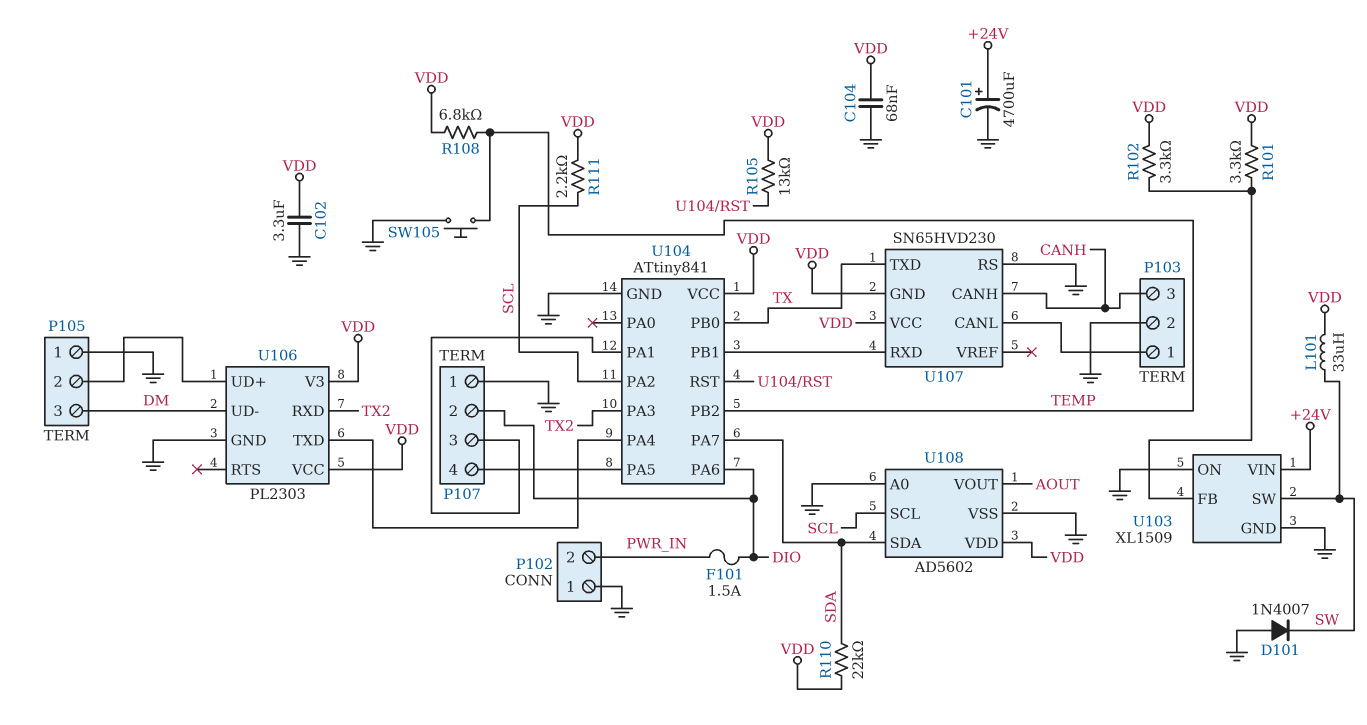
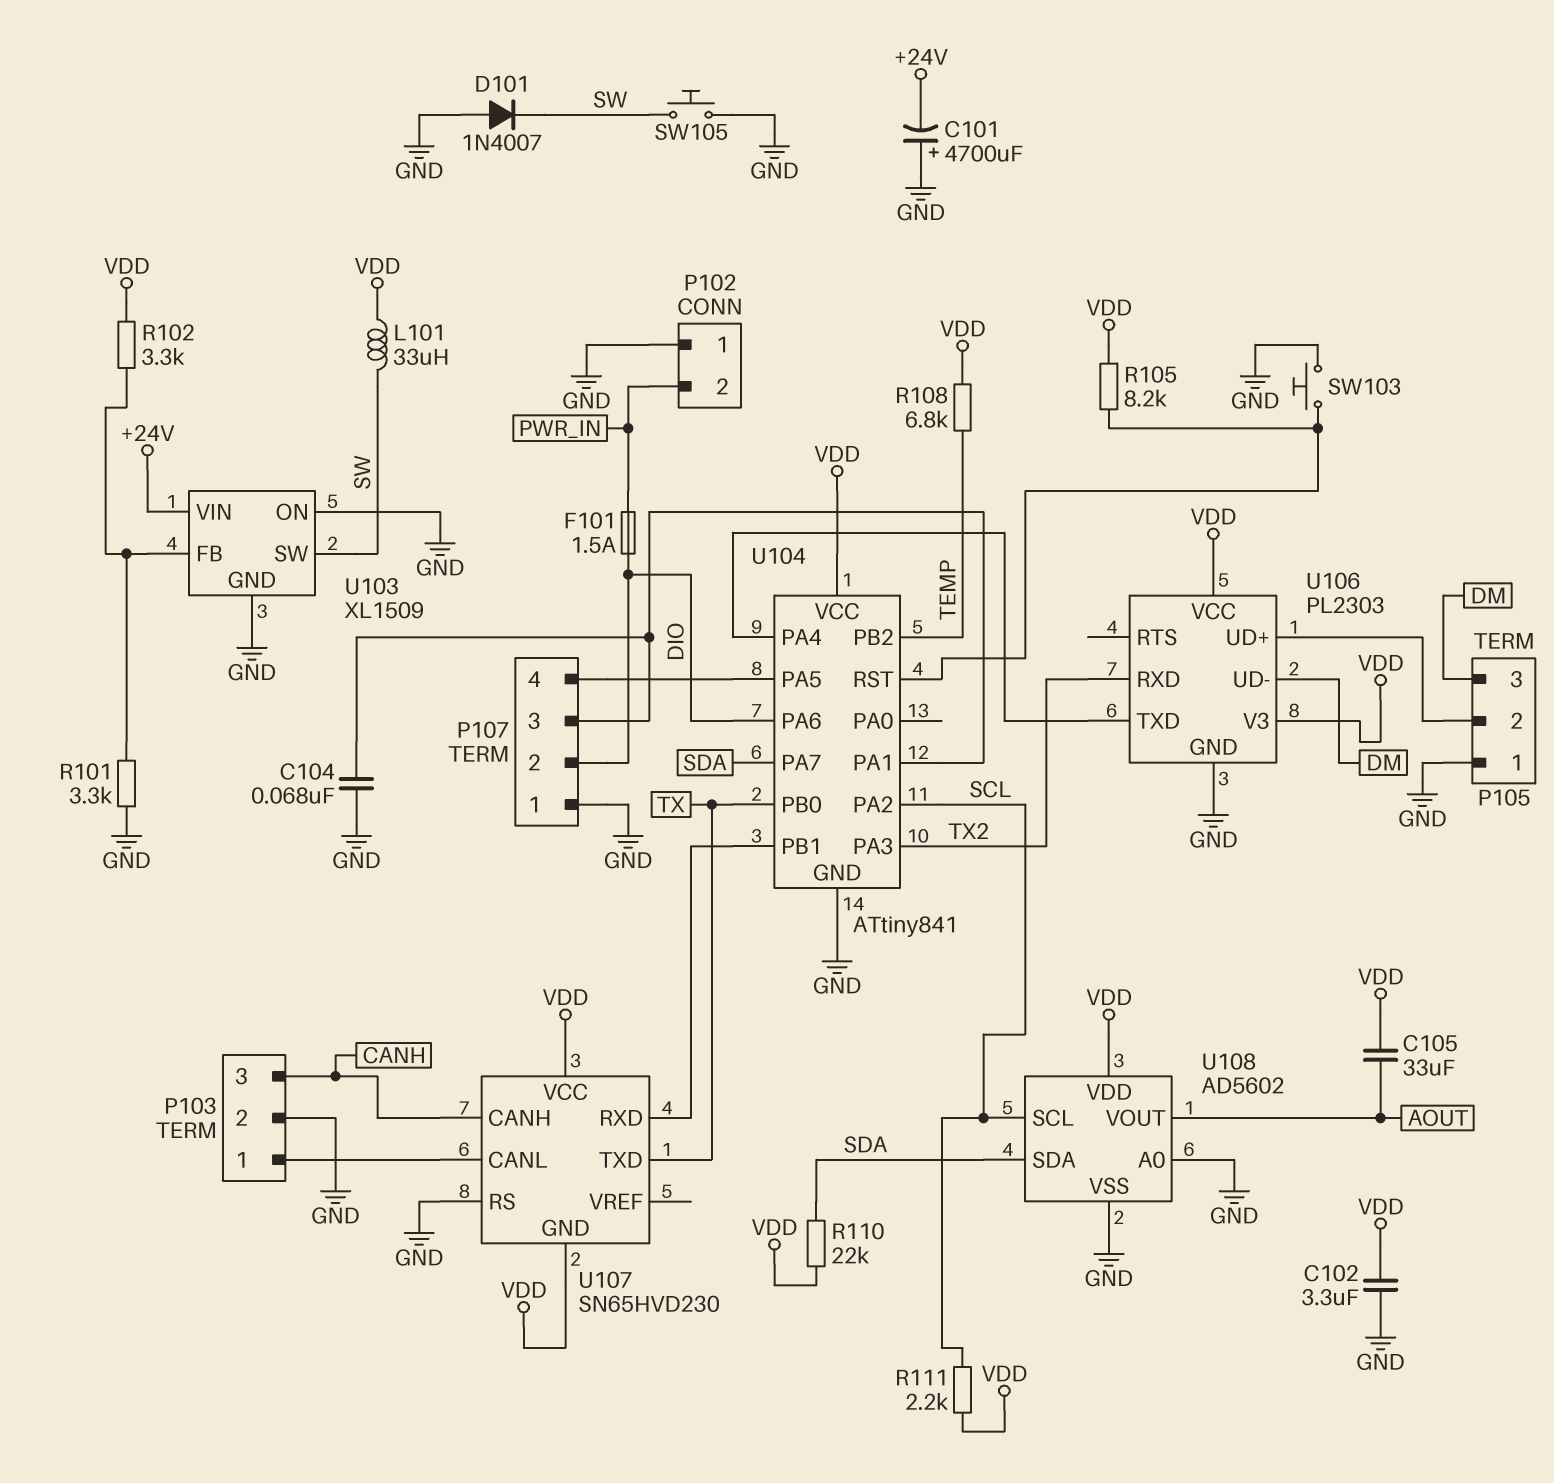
C101: 4700uF (plus +24V, minus GND) -> 4700uF (plus GND, minus +24V)
C104: 68nF (GND, VDD) -> 68nF (GND, P107/3)
C105: none -> 33uF (AOUT, VDD)
R101: 3.3k (U103/FB, VDD) -> 3.3k (GND, U103/FB)
R105: 13k (U104/RST, VDD) -> 8.2k (U104/RST, VDD)
SW103: none -> button (GND, U104/RST)
SW105: button (GND, TEMP) -> button (GND, SW)

